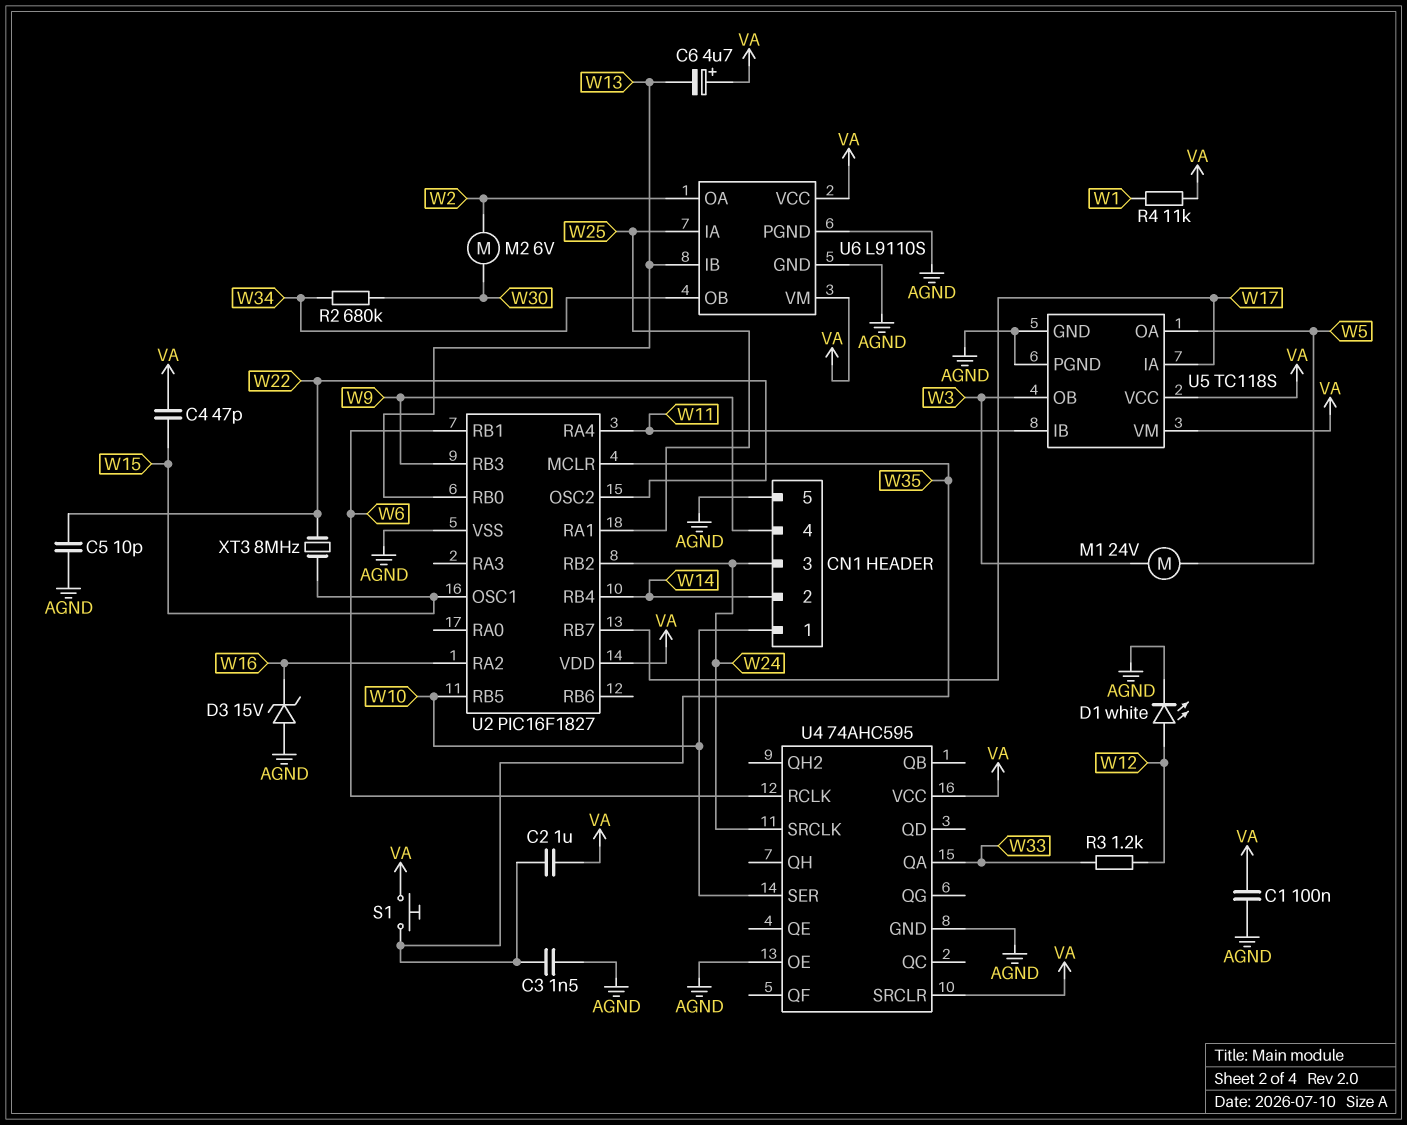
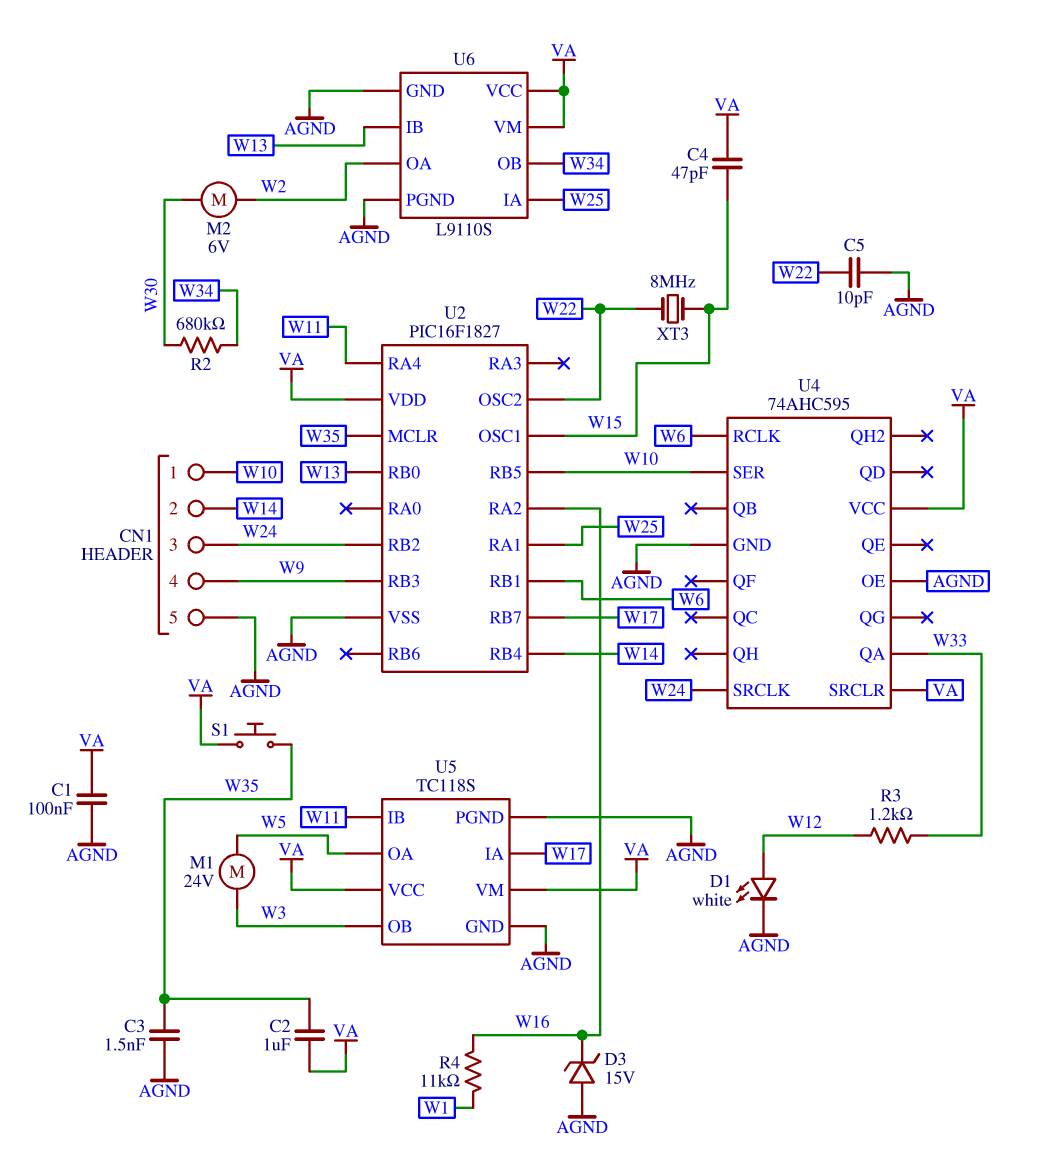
C6: 4.7uF (plus VA, minus W13) -> none
R4: 11k (VA, W1) -> 11k (W1, W16)

